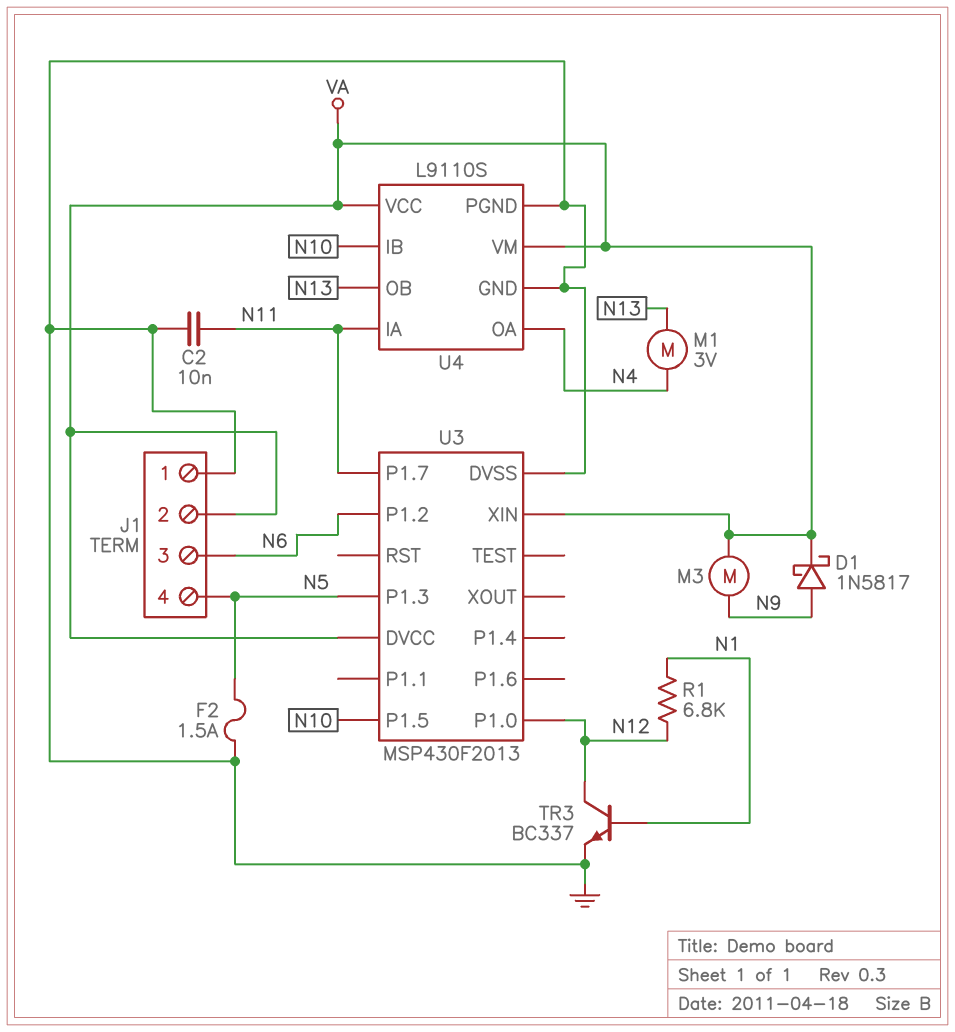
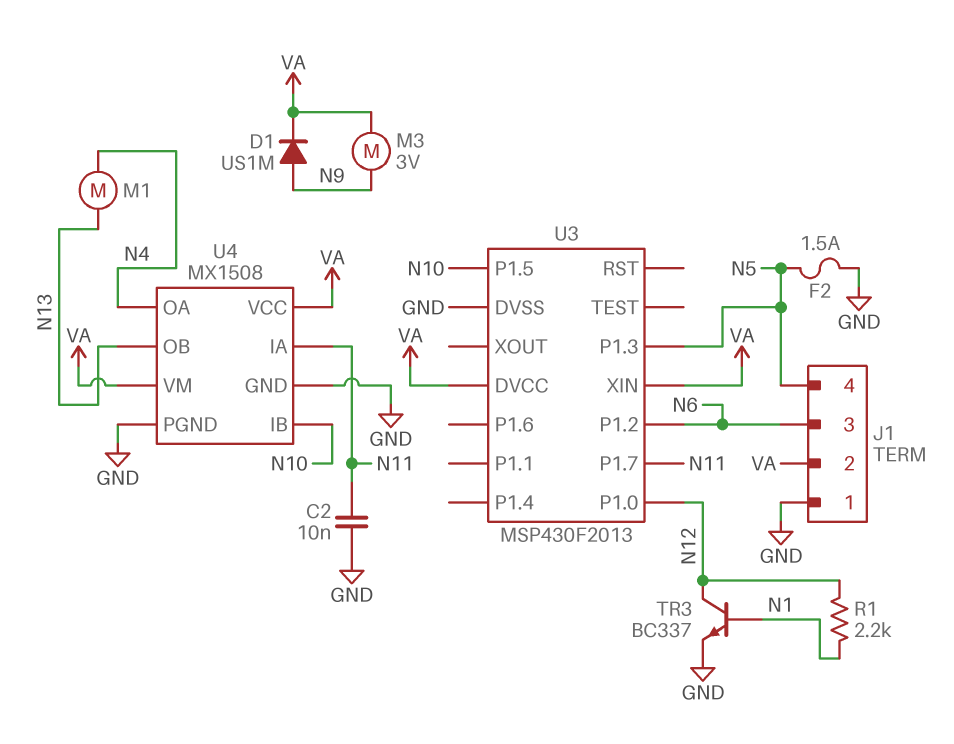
D1: schottky 1N5817 (A N9, K VA) -> diode US1M (A N9, K VA)
M1: motor 3V (N4, N13) -> motor (N4, N13)
M3: motor (N9, VA) -> motor 3V (N9, VA)
R1: 6.8k (N1, N12) -> 2.2k (N1, N12)
U4: L9110S -> MX1508

